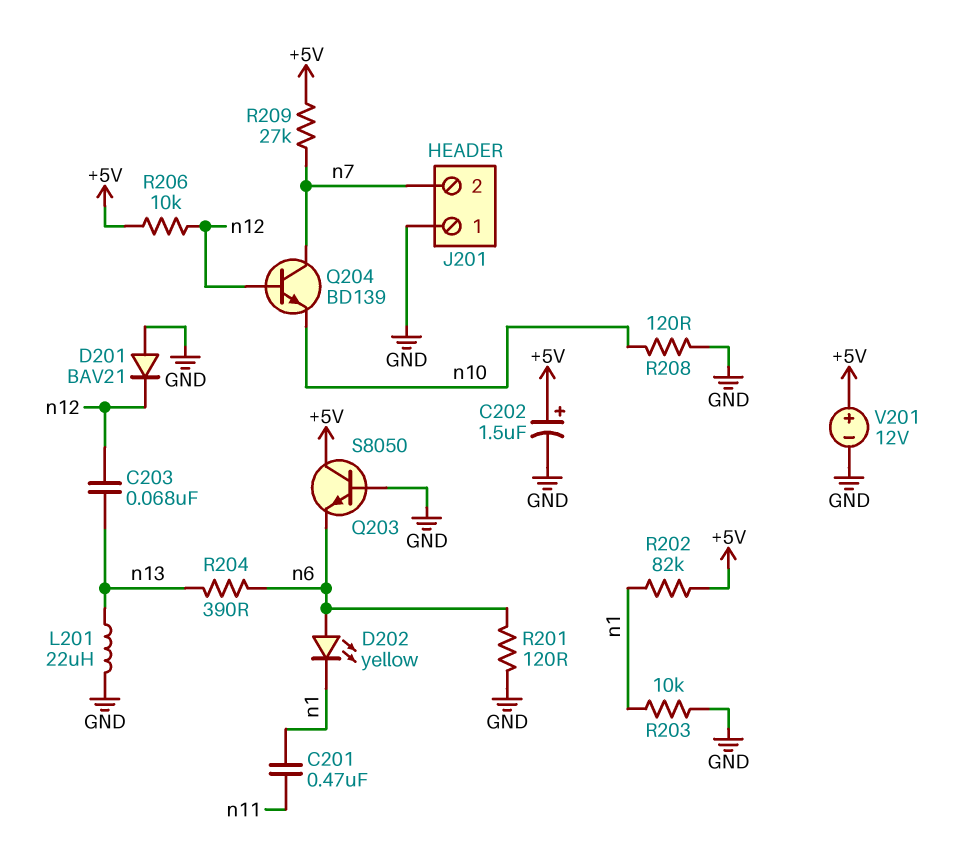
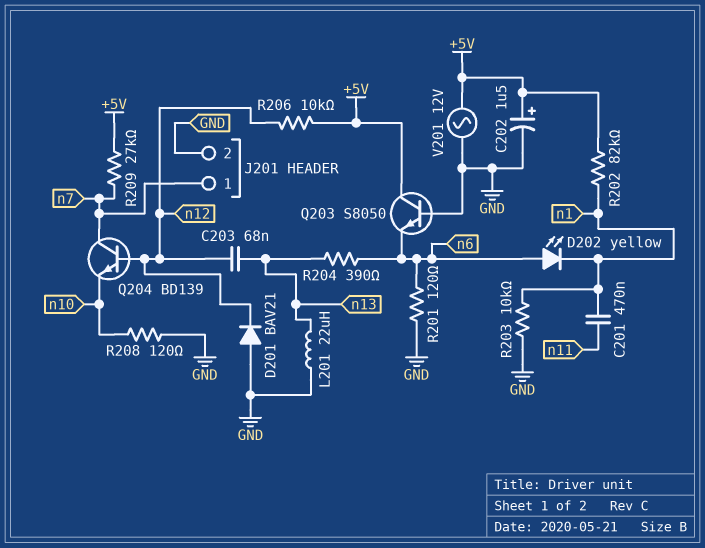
J201 pin 1: GND -> n7
J201 pin 2: n7 -> GND
V201: 12V (plus +5V, minus GND) -> AC 12V (+5V, GND)

